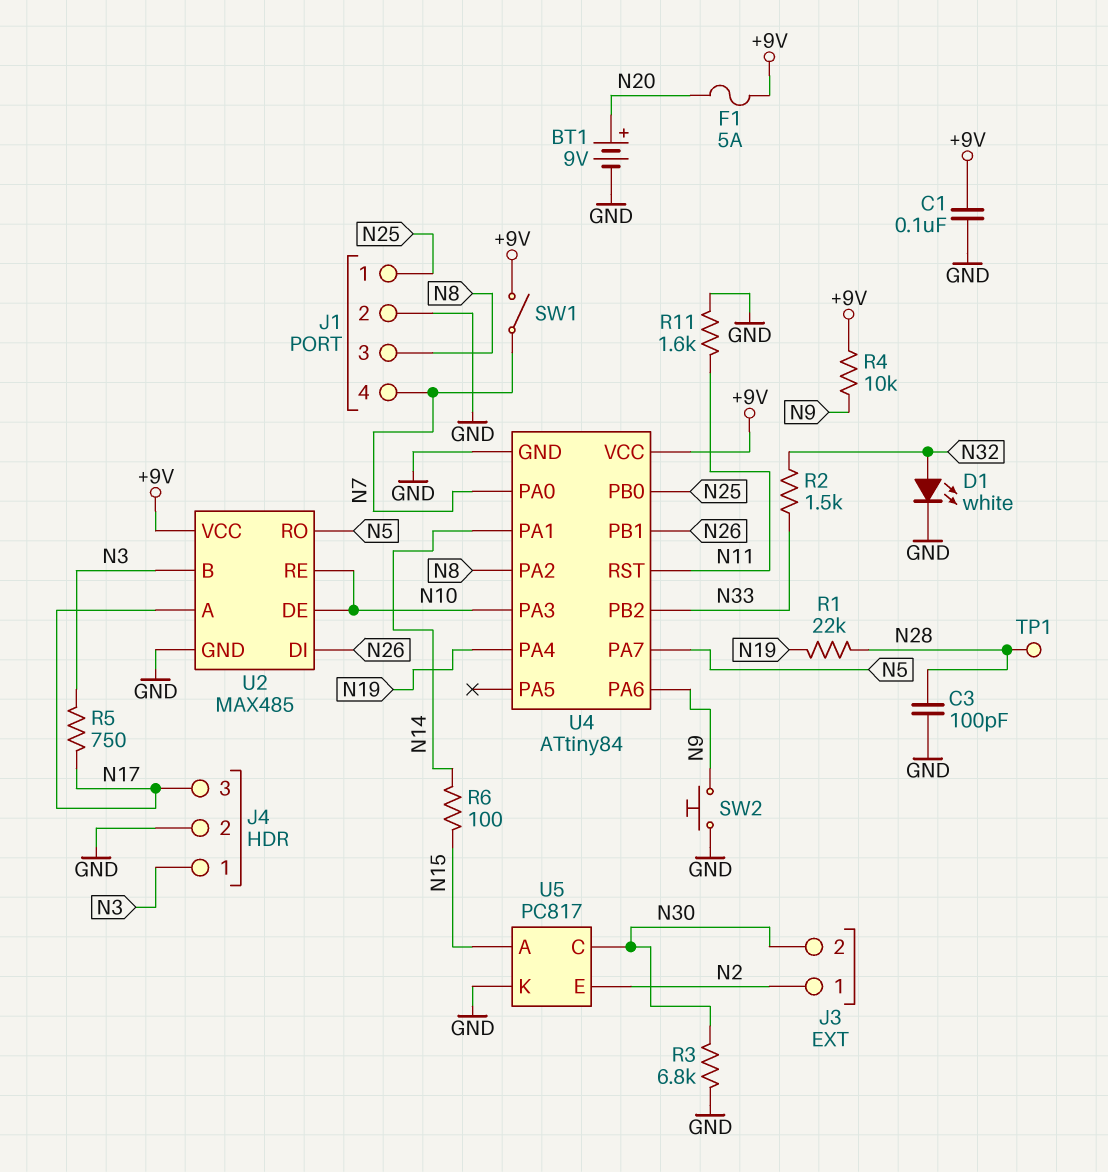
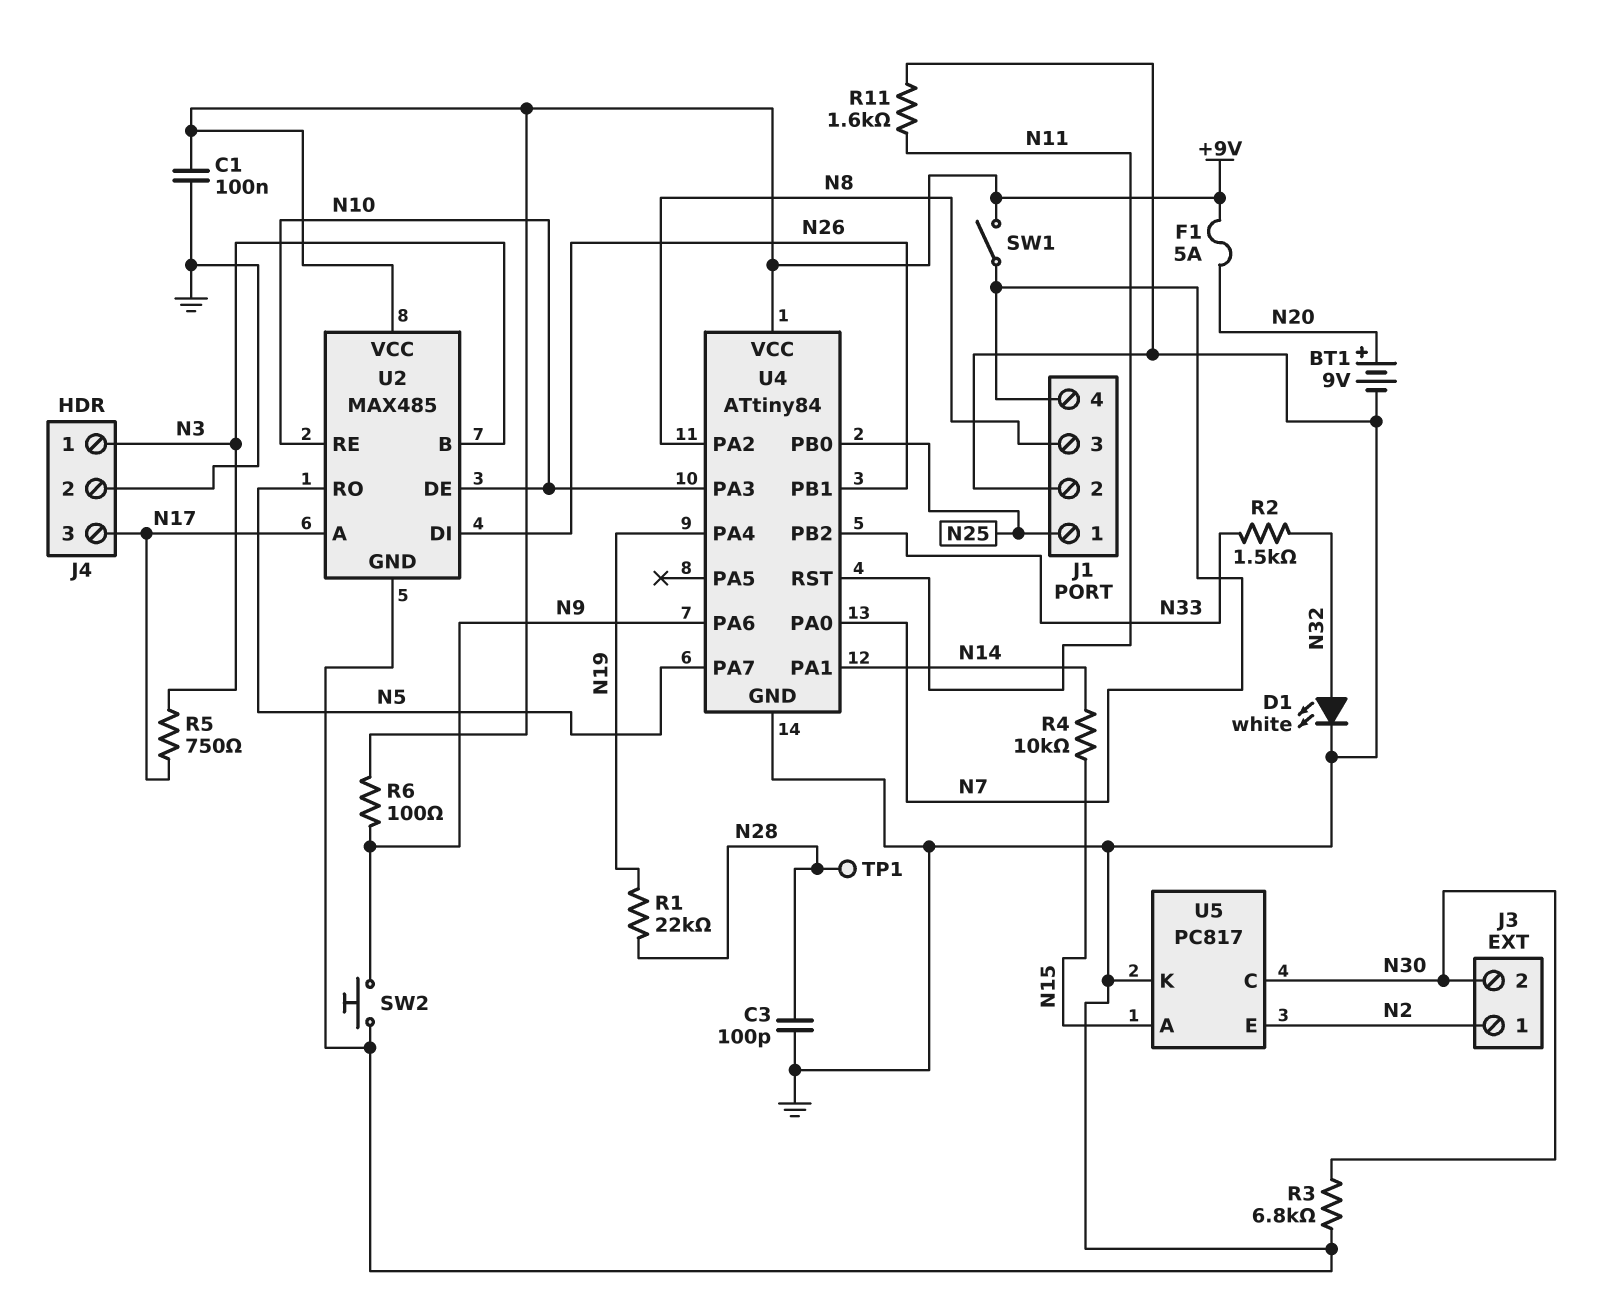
R4: 10k (+9V, N9) -> 10k (N14, N15)
R6: 100 (N14, N15) -> 100 (+9V, N9)

